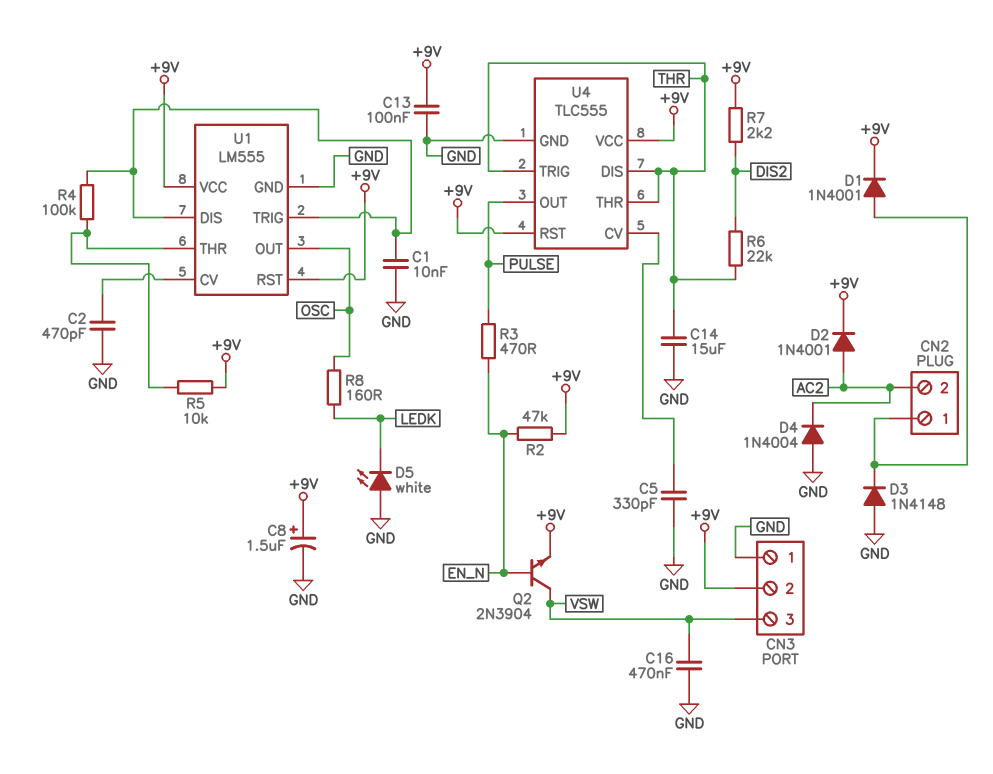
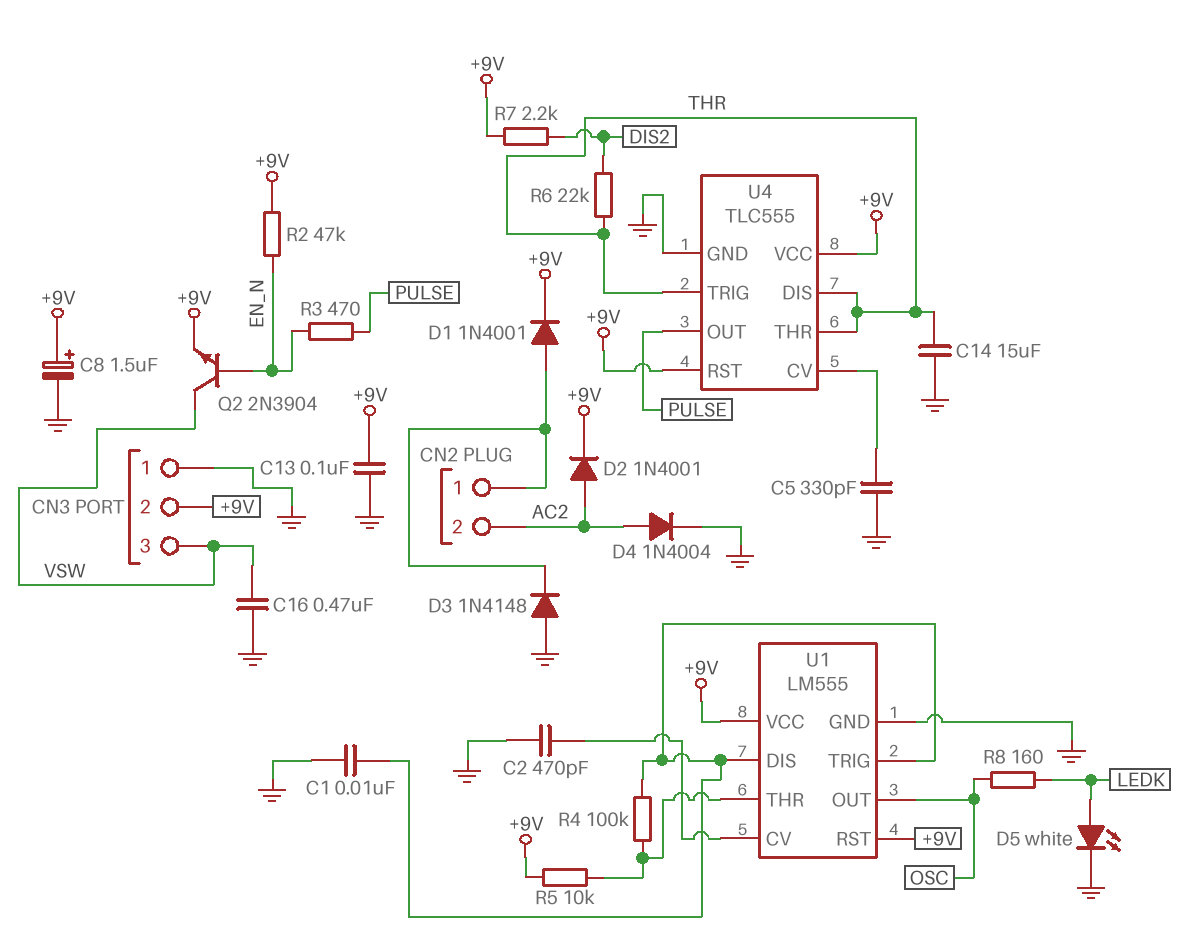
D4: diode 1N4004 (A GND, K AC2) -> diode 1N4004 (A AC2, K GND)
D5: LED white (A GND, K LEDK) -> LED white (A LEDK, K GND)

